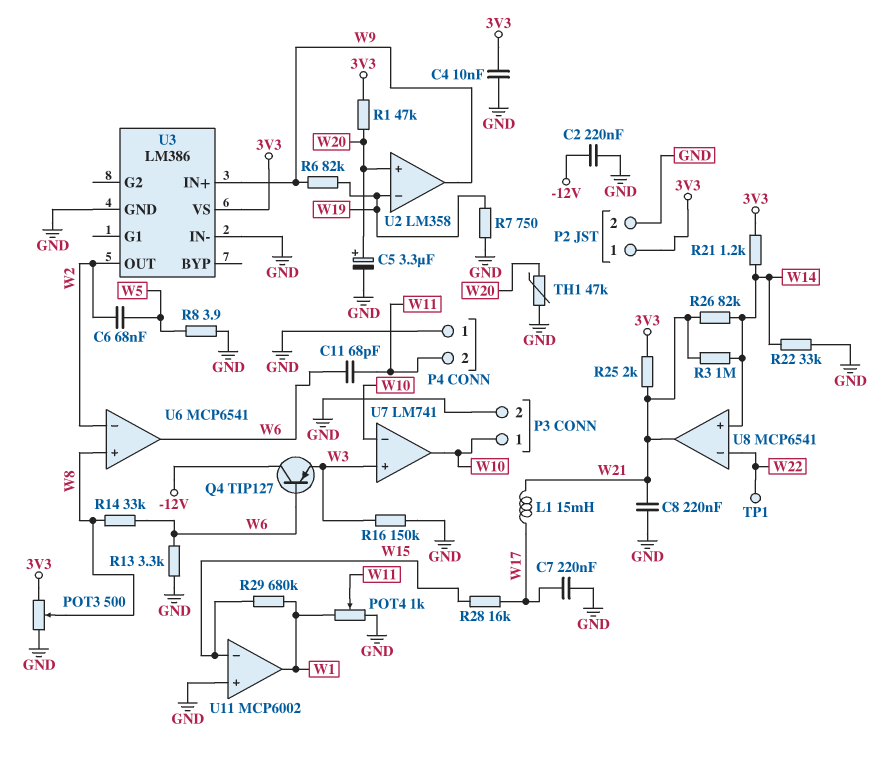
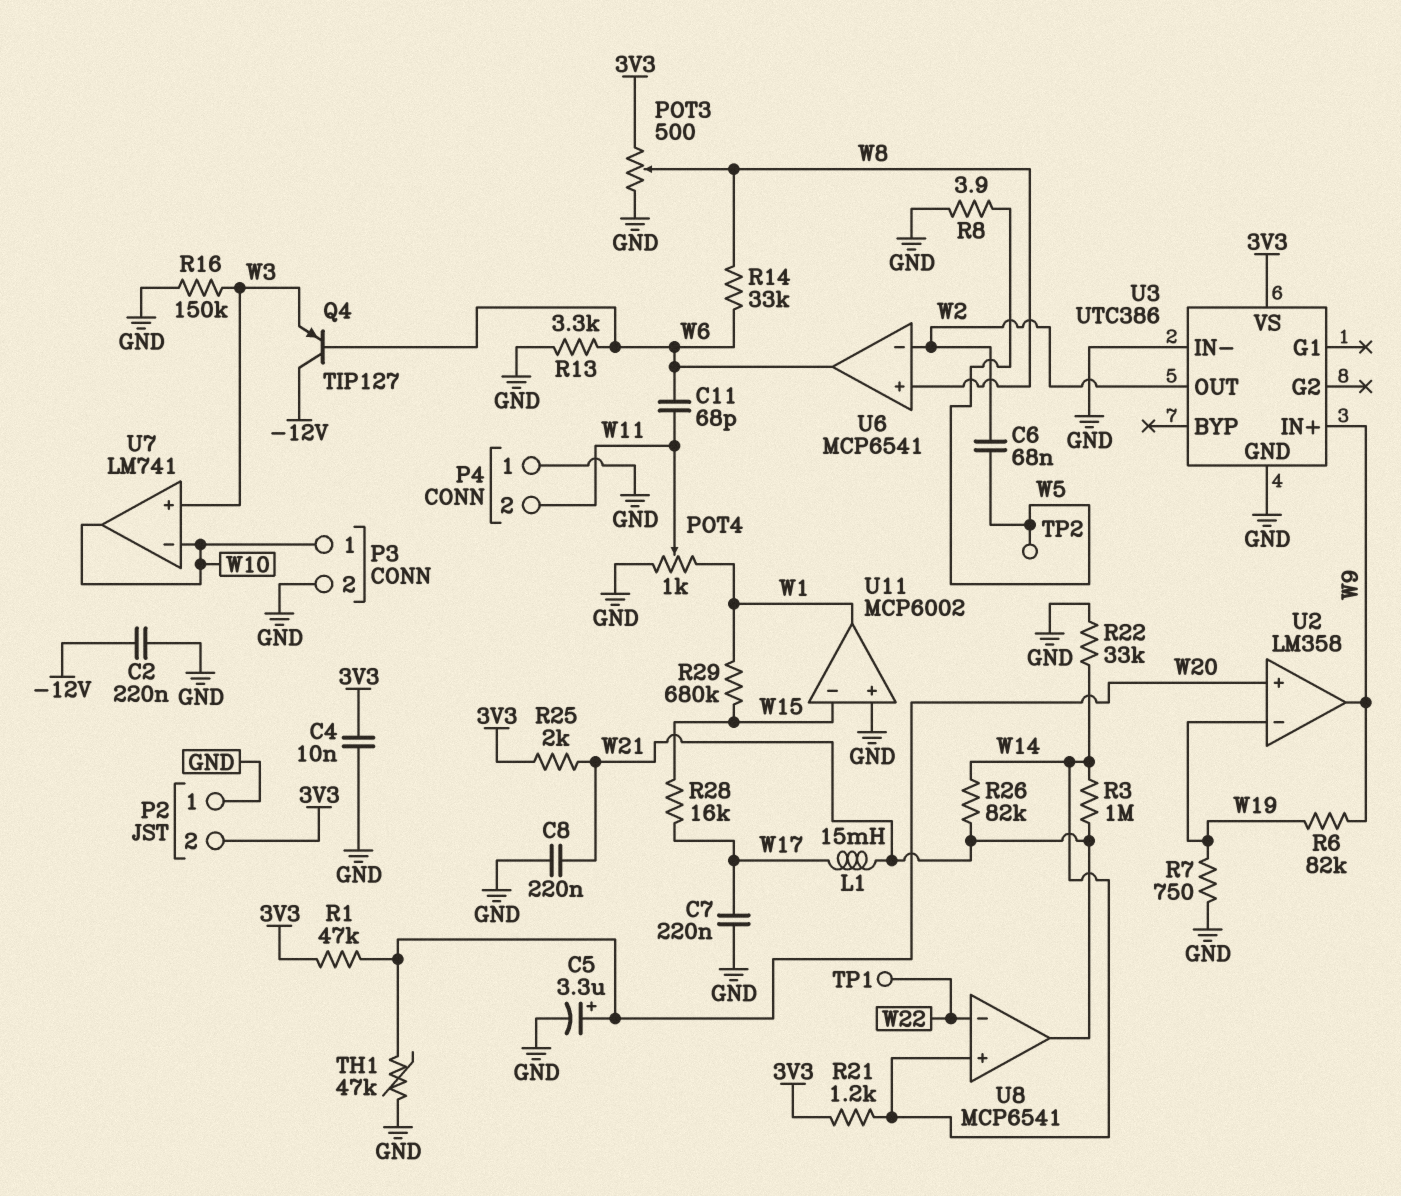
P2 pin 1: 3V3 -> GND
P2 pin 2: GND -> 3V3
TP2: none -> test point (W5)
U3: LM386 -> UTC386

